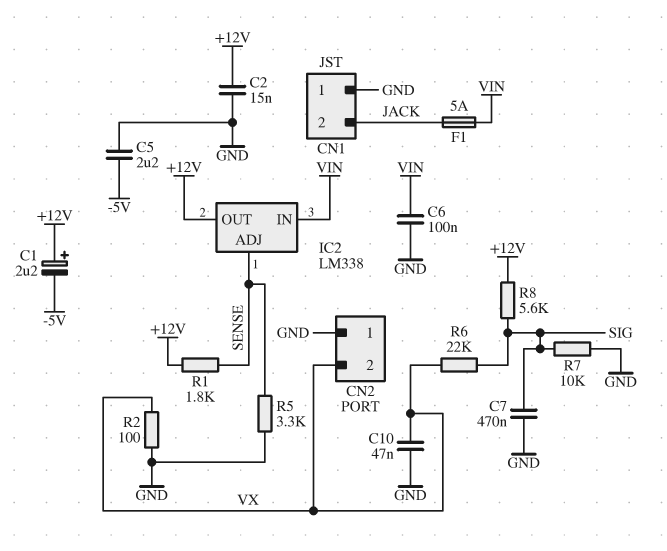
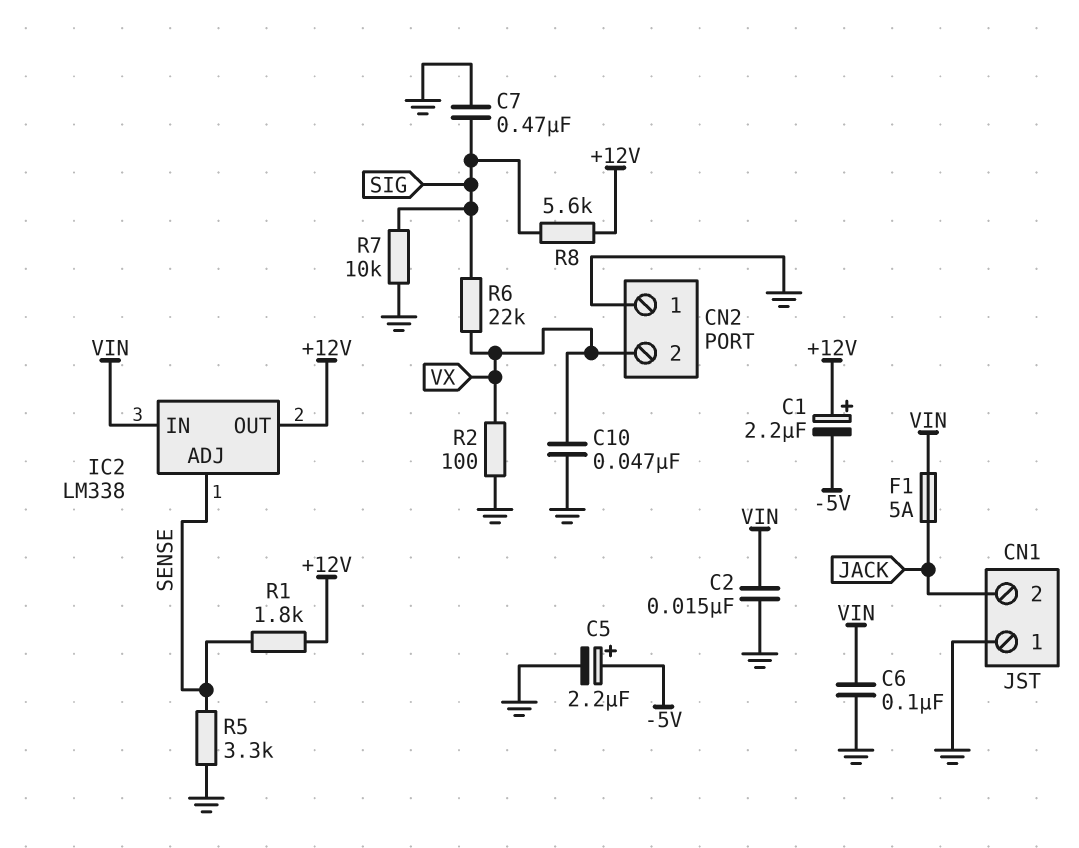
C2: 15nF (+12V, GND) -> 15nF (GND, VIN)
C5: 2.2uF (-5V, GND) -> 2.2uF (plus -5V, minus GND)

